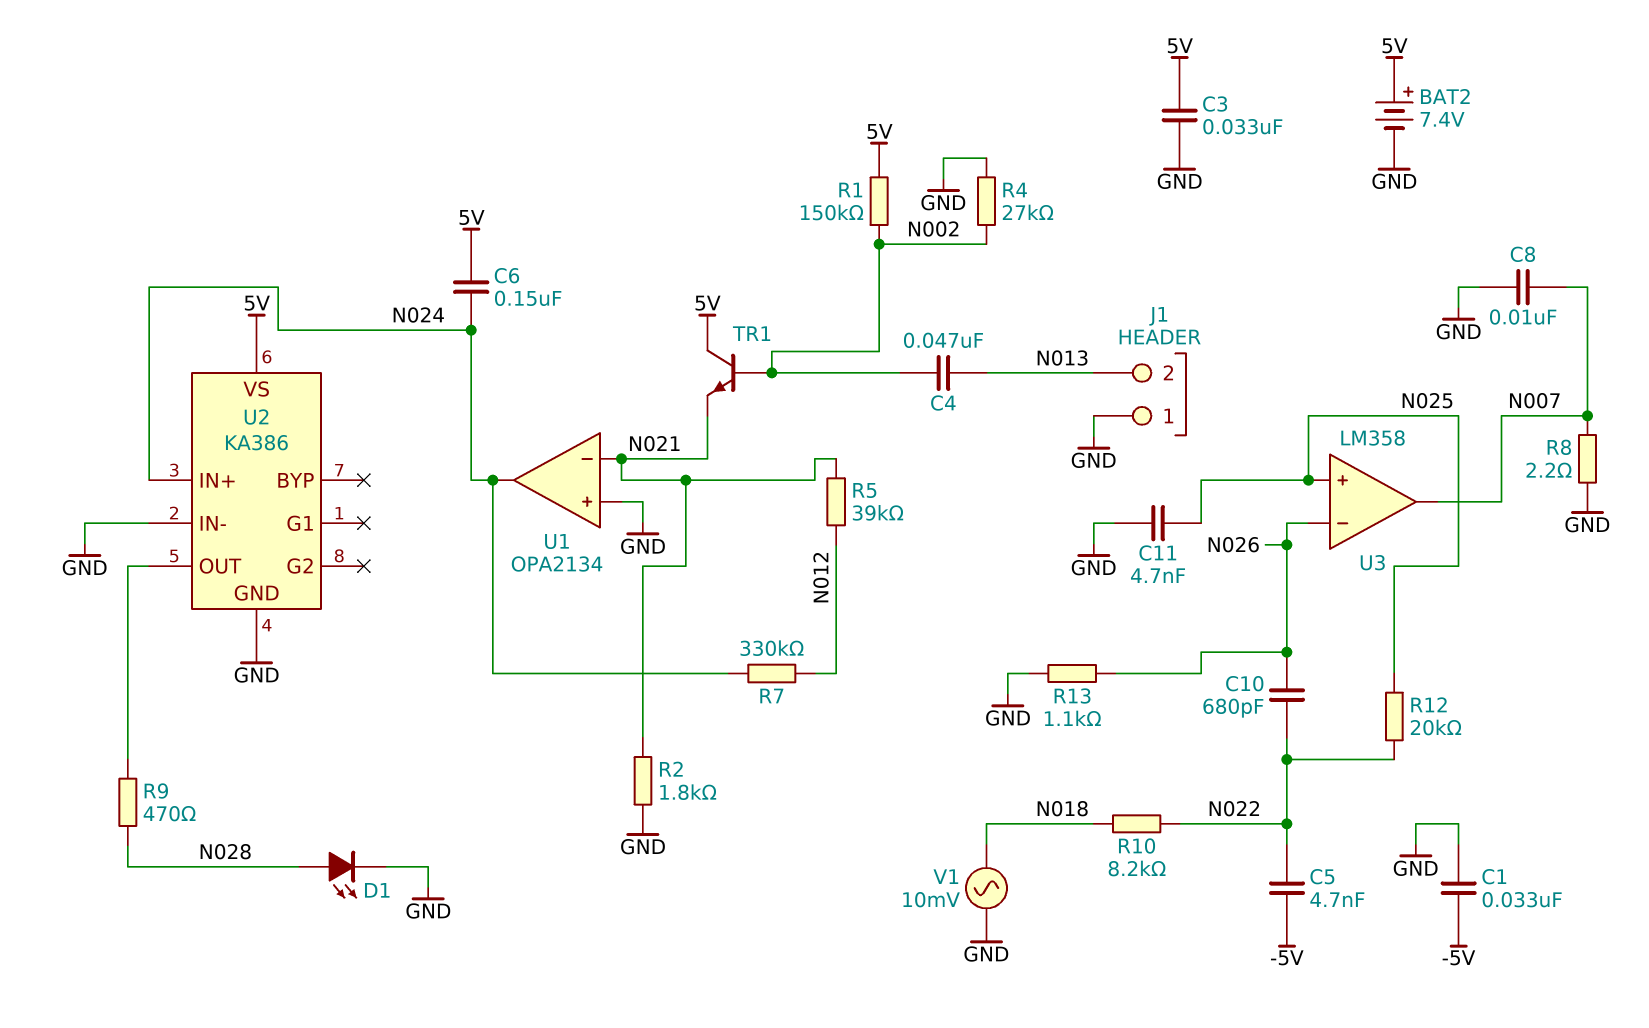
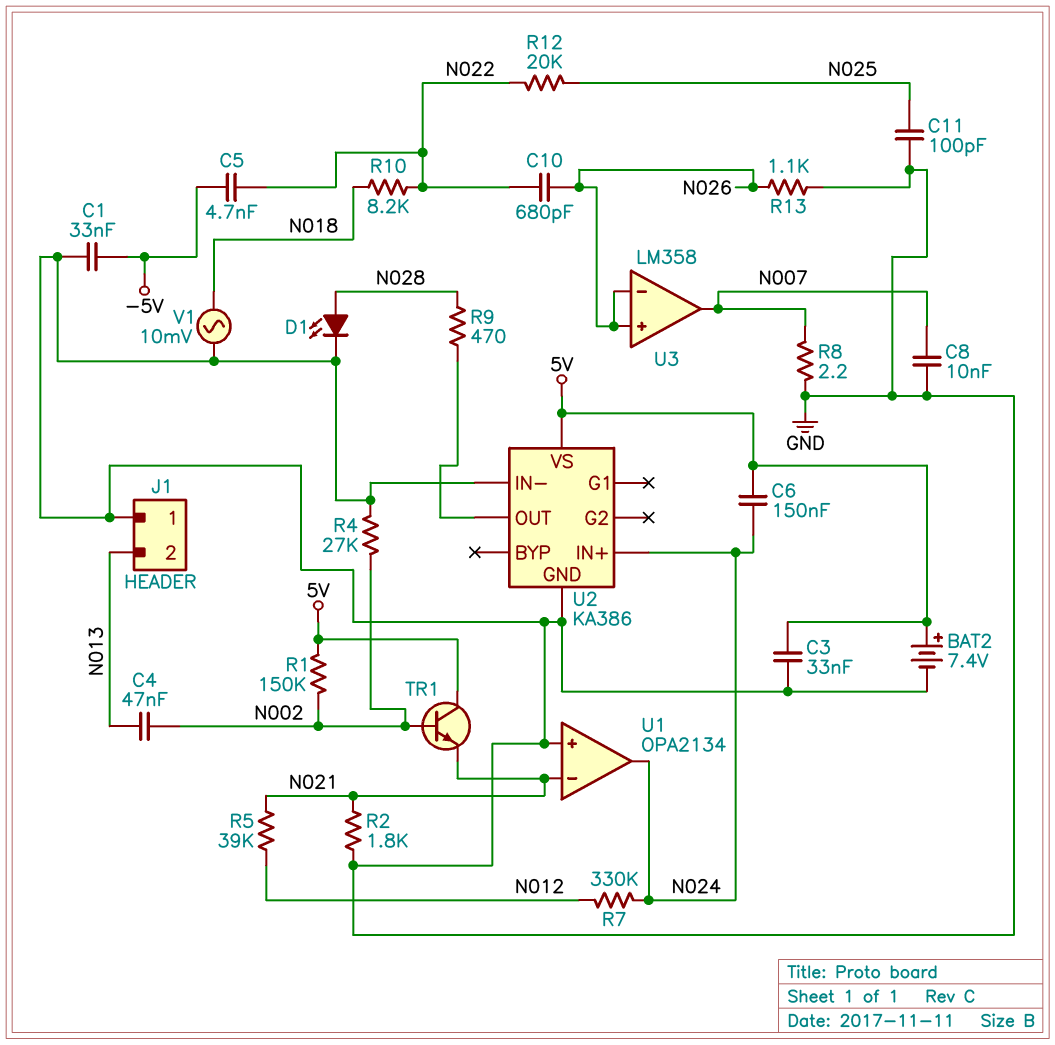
C11: 4.7nF (GND, N025) -> 100pF (GND, N025)
U3 pin in+: N025 -> N026

